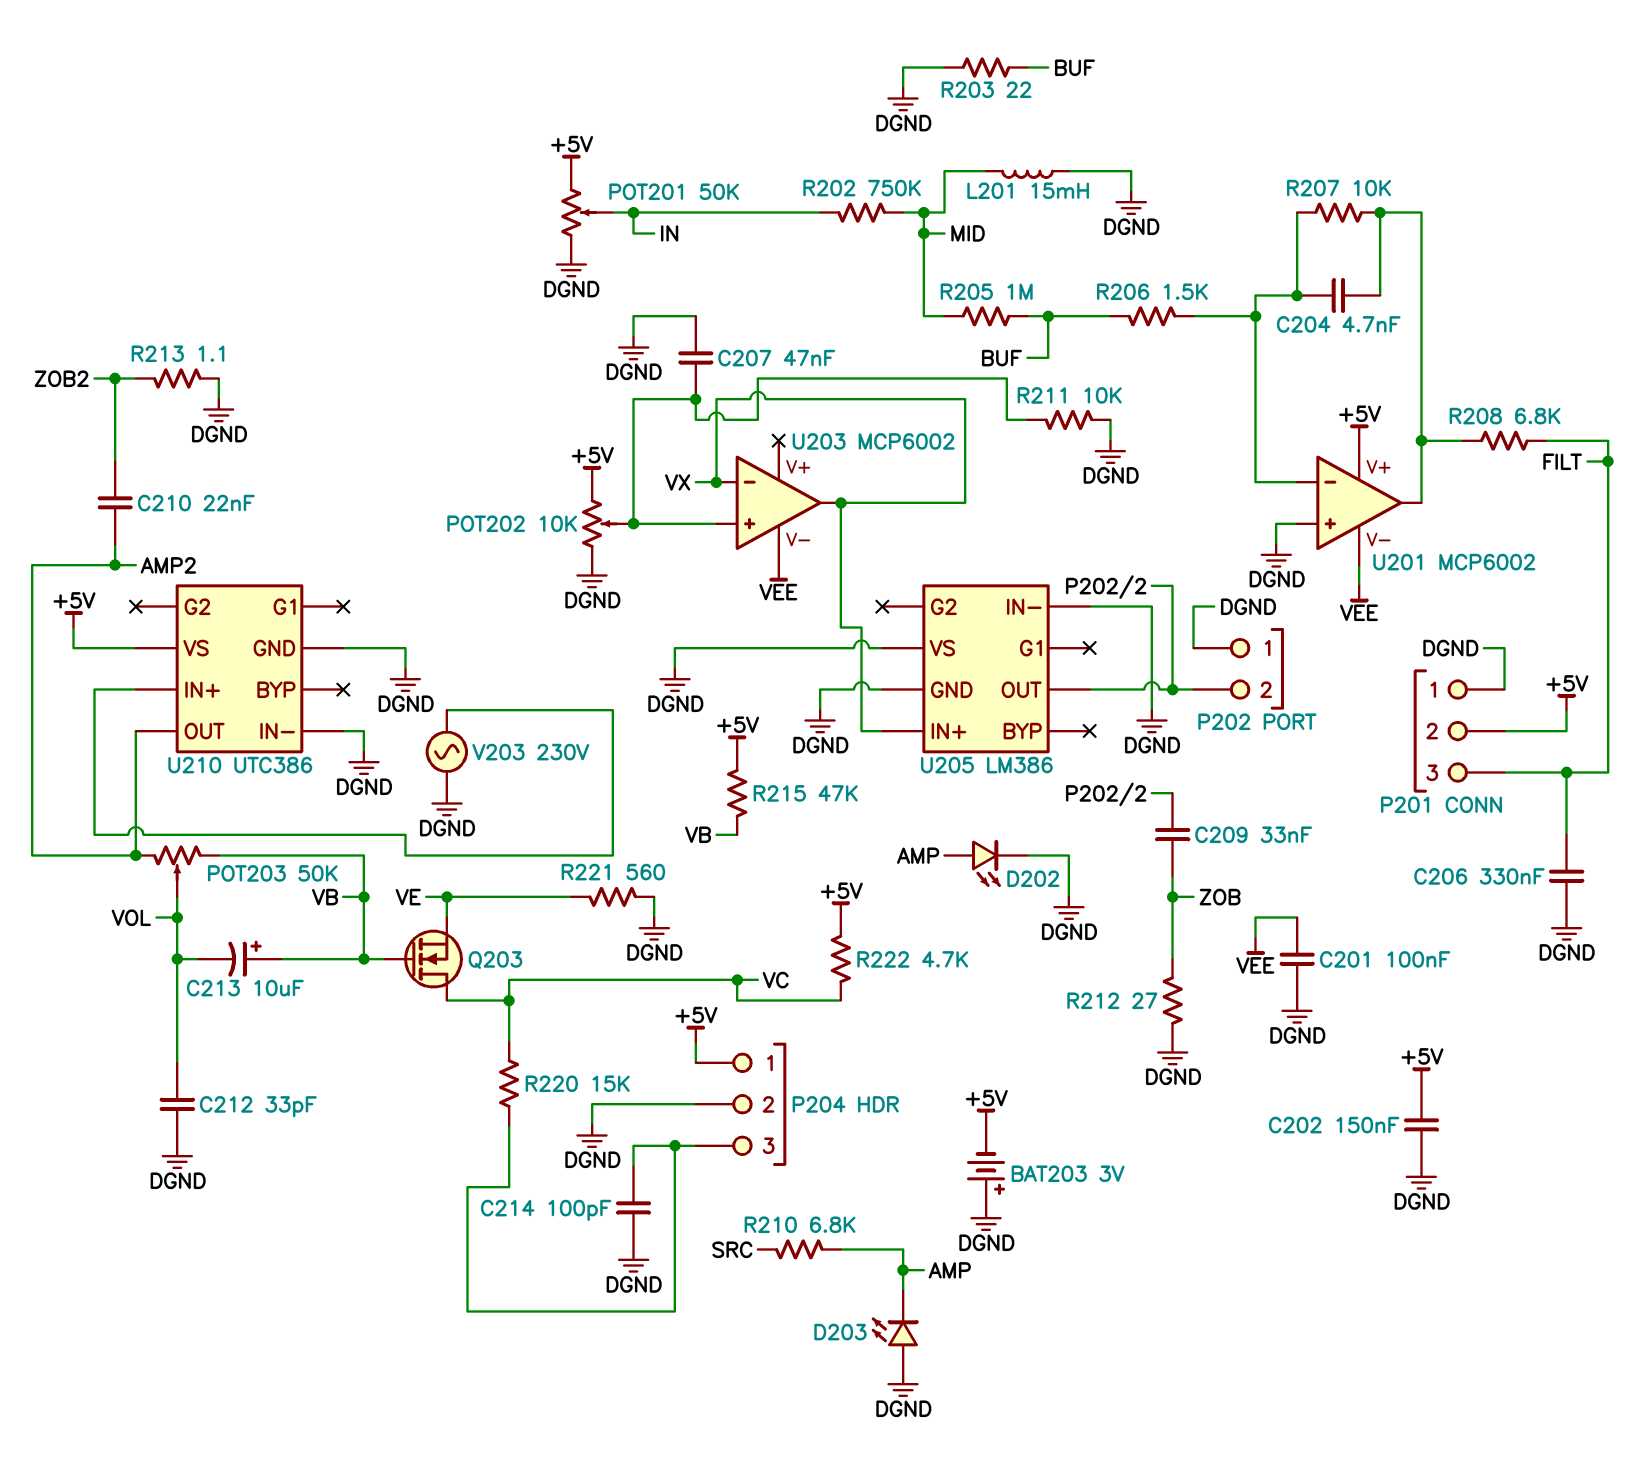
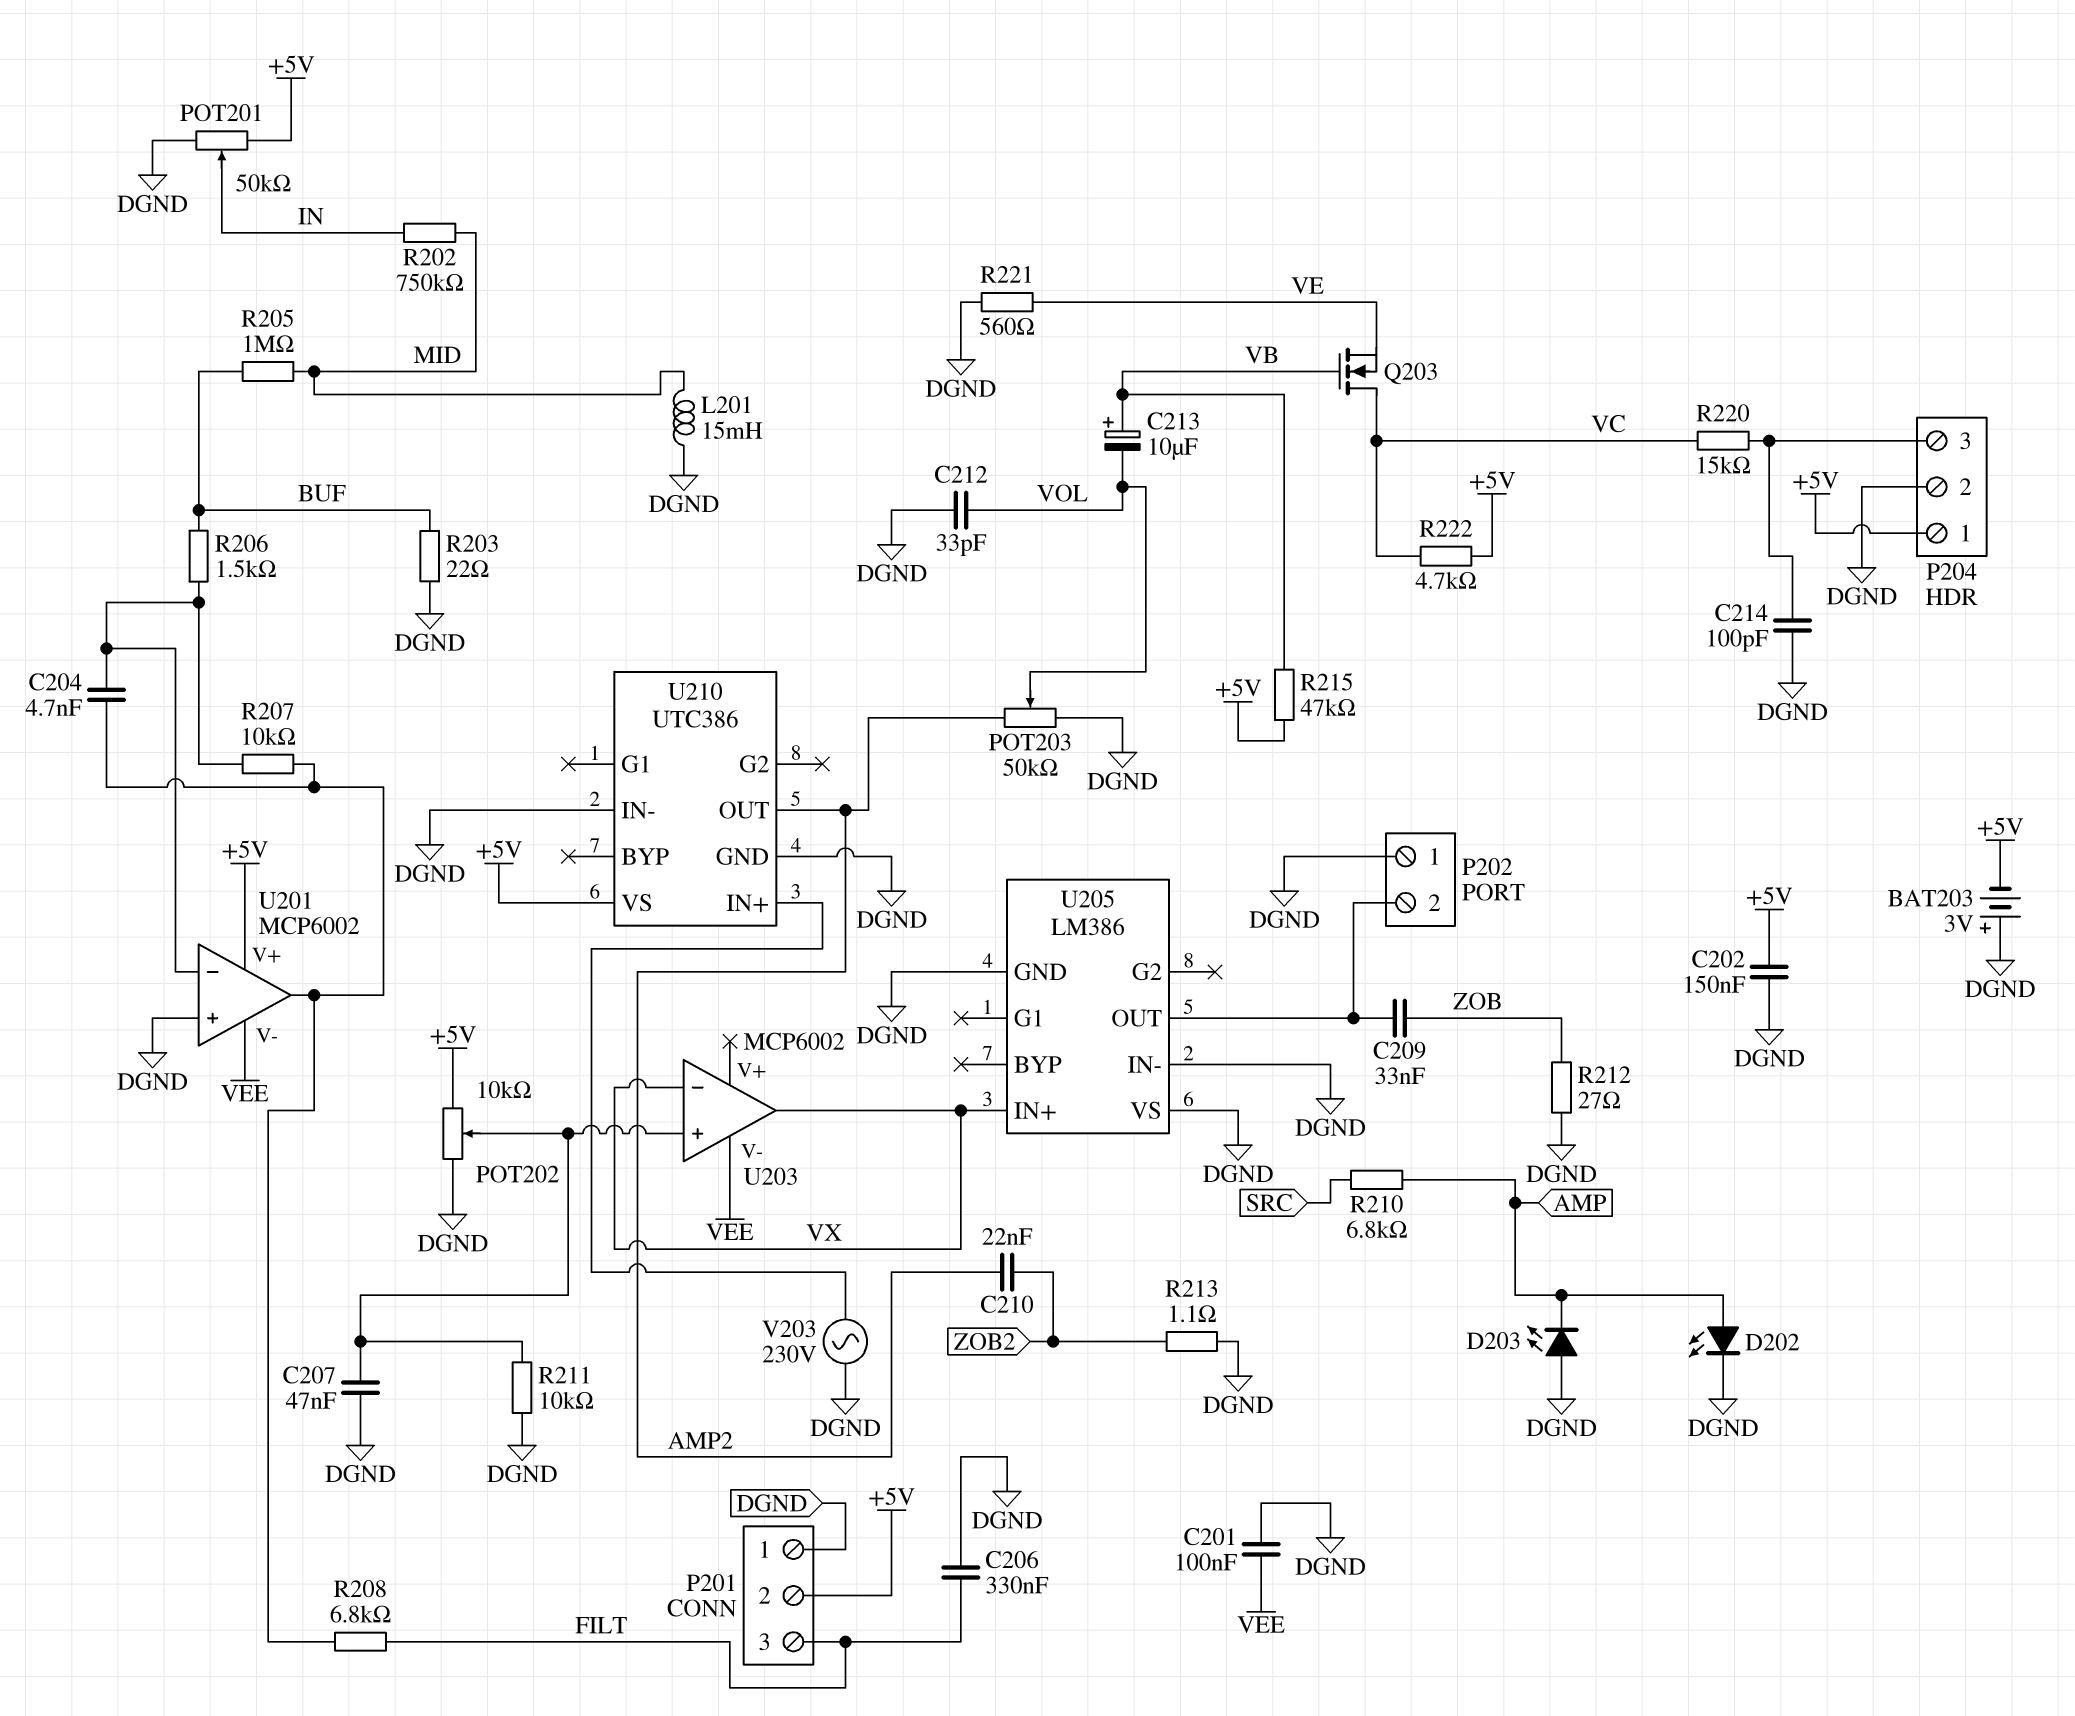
POT203: 50k (AMP2, VB, wiper VOL) -> 50k (AMP2, DGND, wiper VOL)

